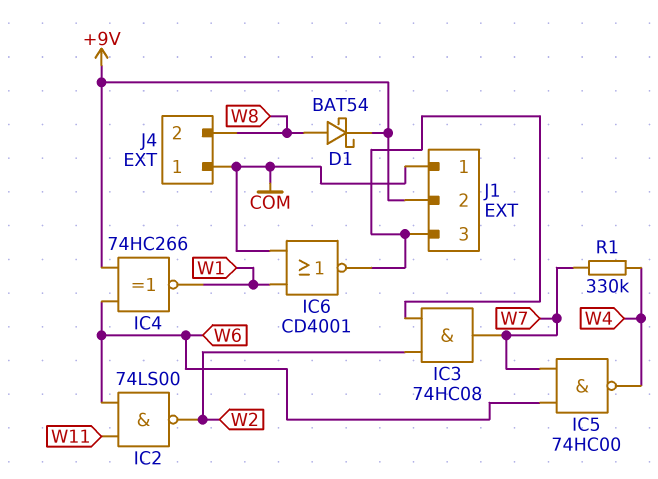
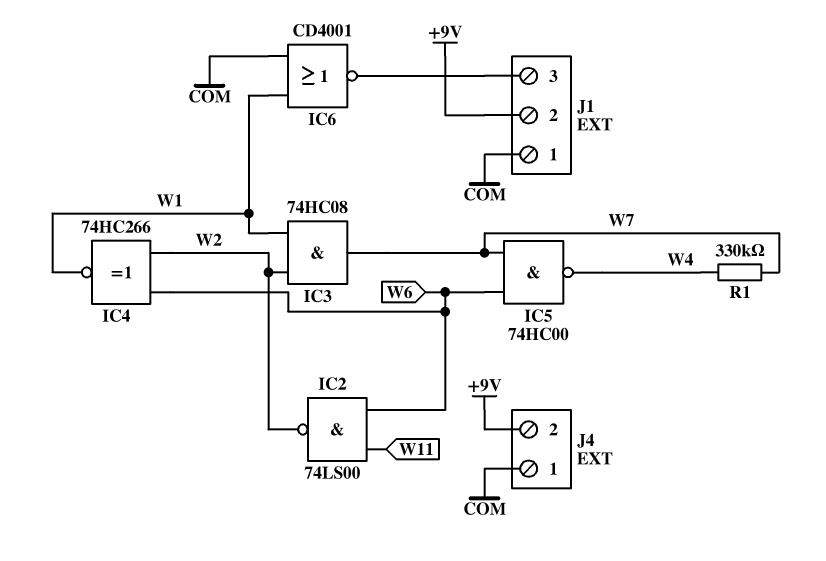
D1: schottky BAT54 (A W8, K +9V) -> none
IC3: AND 74HC08 (in J1/3, in W2, out W7) -> AND 74HC08 (in W1, in W2, out W7)
IC4: XNOR 74HC266 (in +9V, in W6, out W1) -> XNOR 74HC266 (in W2, in W6, out W1)
J4 pin 2: W8 -> +9V

